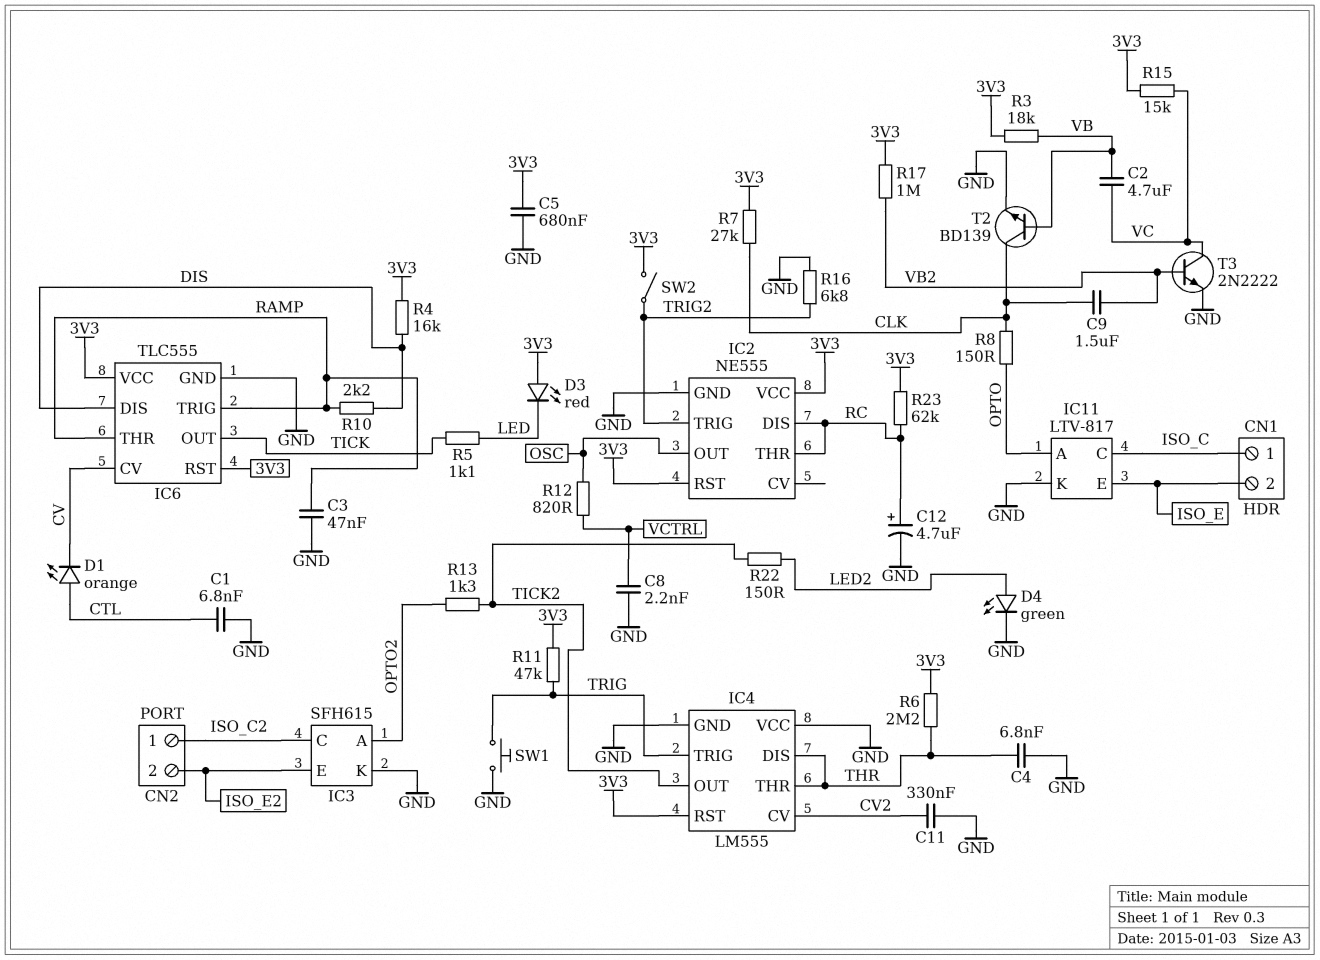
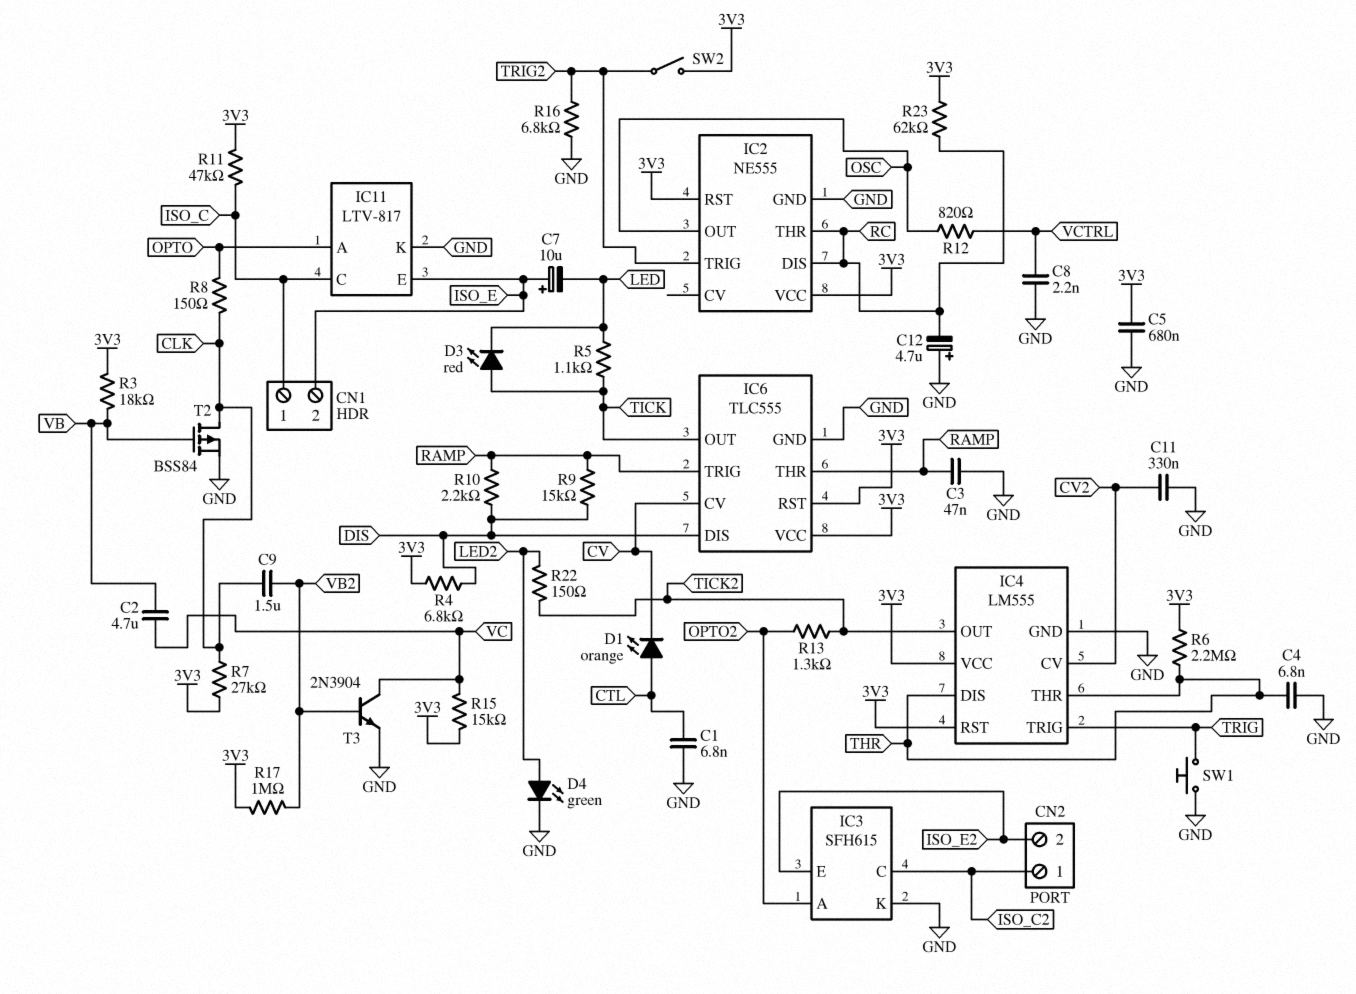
C7: none -> 10uF (plus ISO_E, minus LED)
C12: 4.7uF (plus RC, minus GND) -> 4.7uF (plus GND, minus RC)
D3: LED red (A 3V3, K LED) -> LED red (A TICK, K LED)
IC4 pin VCC: GND -> 3V3
R4: 16k (3V3, DIS) -> 6.8k (3V3, DIS)
R9: none -> 15k (DIS, RAMP)
R11: 47k (3V3, TRIG) -> 47k (3V3, ISO_C)
T2: NPN BD139 (B VB, C CLK, E GND) -> PMOS BSS84 (G VB, D CLK, S GND)
T3: NPN 2N2222 (B VB2, C VC, E GND) -> NPN 2N3904 (B VB2, C VC, E GND)

